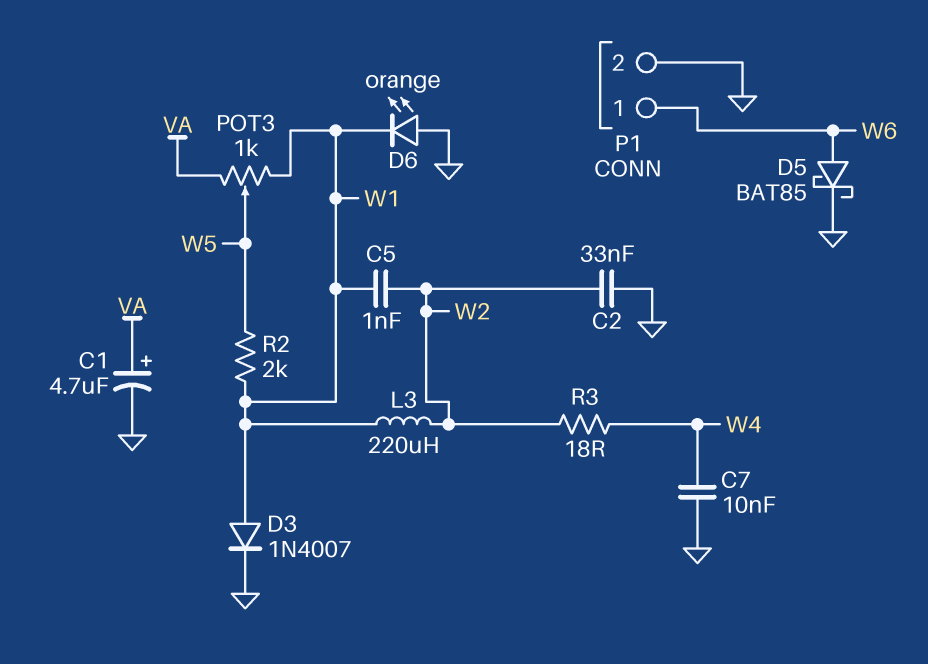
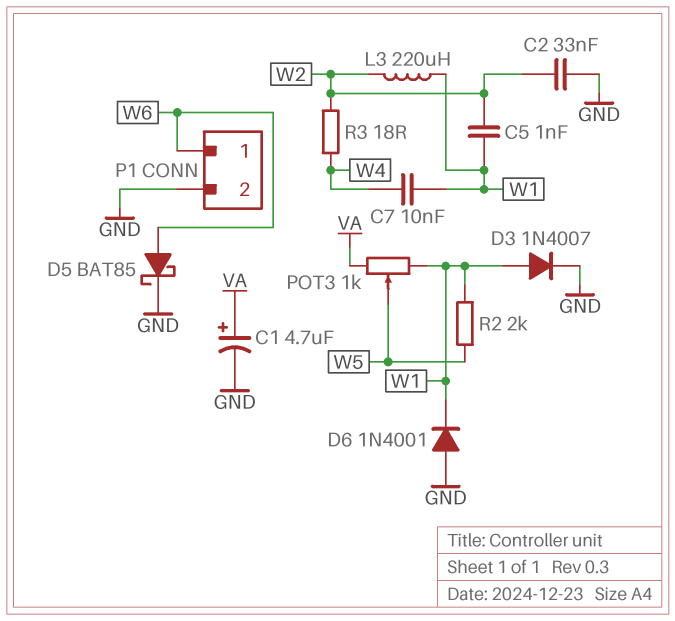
C7: 10nF (GND, W4) -> 10nF (W1, W4)
D6: LED orange (A GND, K W1) -> diode 1N4001 (A GND, K W1)

